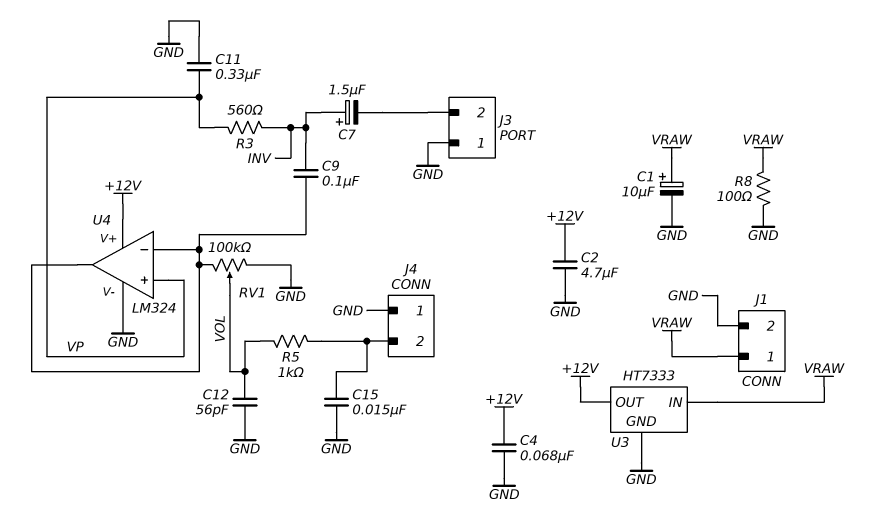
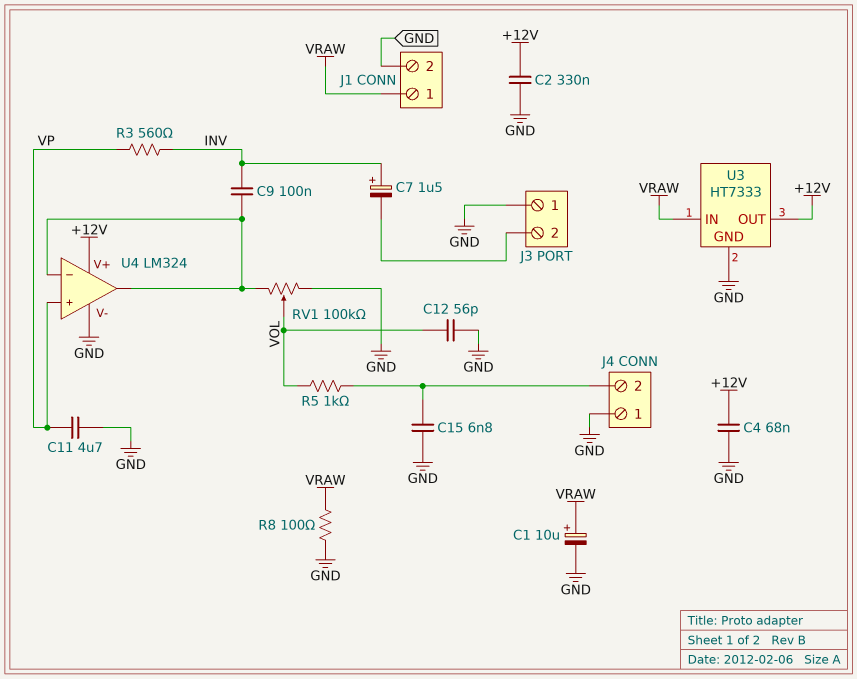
C2: 4.7uF (+12V, GND) -> 330nF (+12V, GND)
C11: 330nF (GND, VP) -> 4.7uF (GND, VP)
C15: 15nF (GND, J4/2) -> 6.8nF (GND, J4/2)

